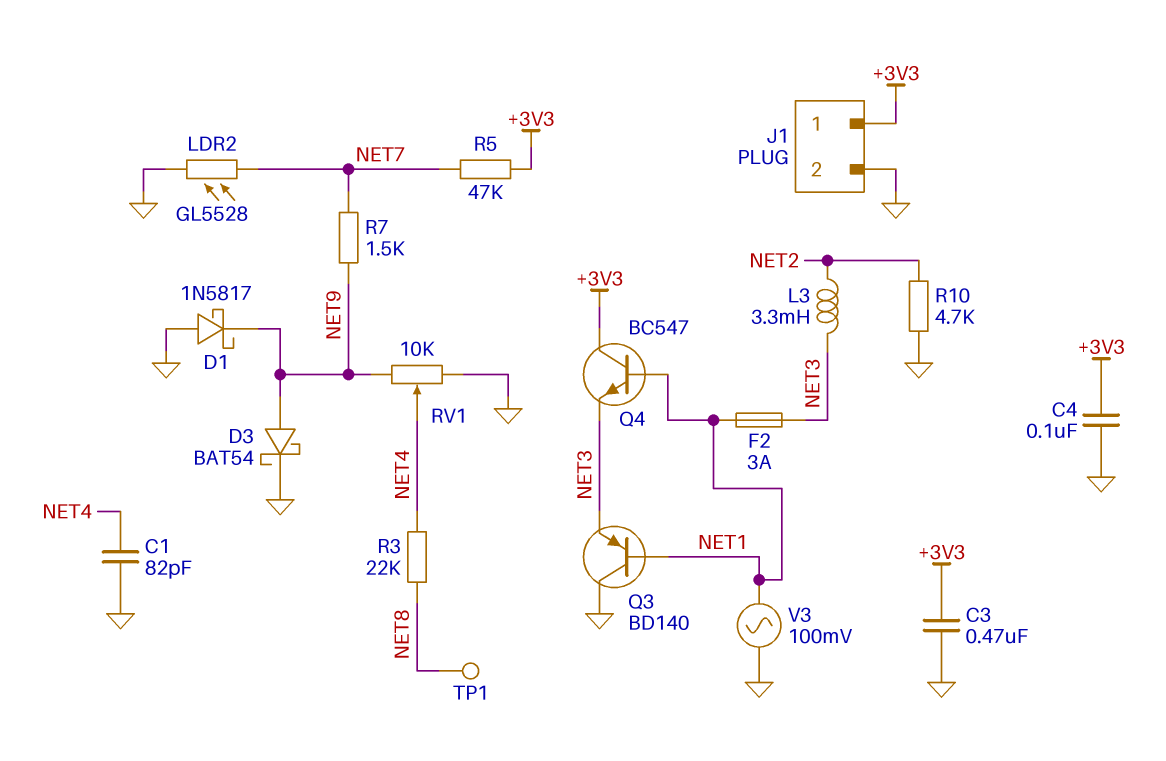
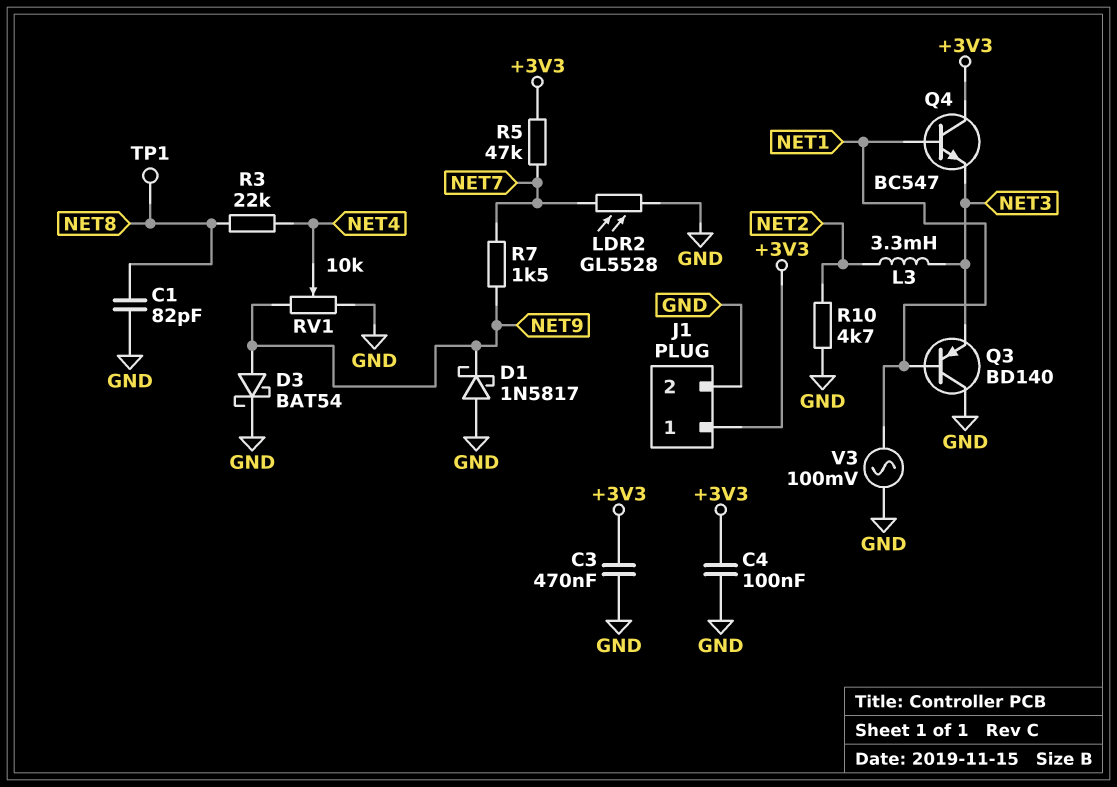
C1: 82pF (GND, NET4) -> 82pF (GND, NET8)
F2: 3A (NET1, NET3) -> none

